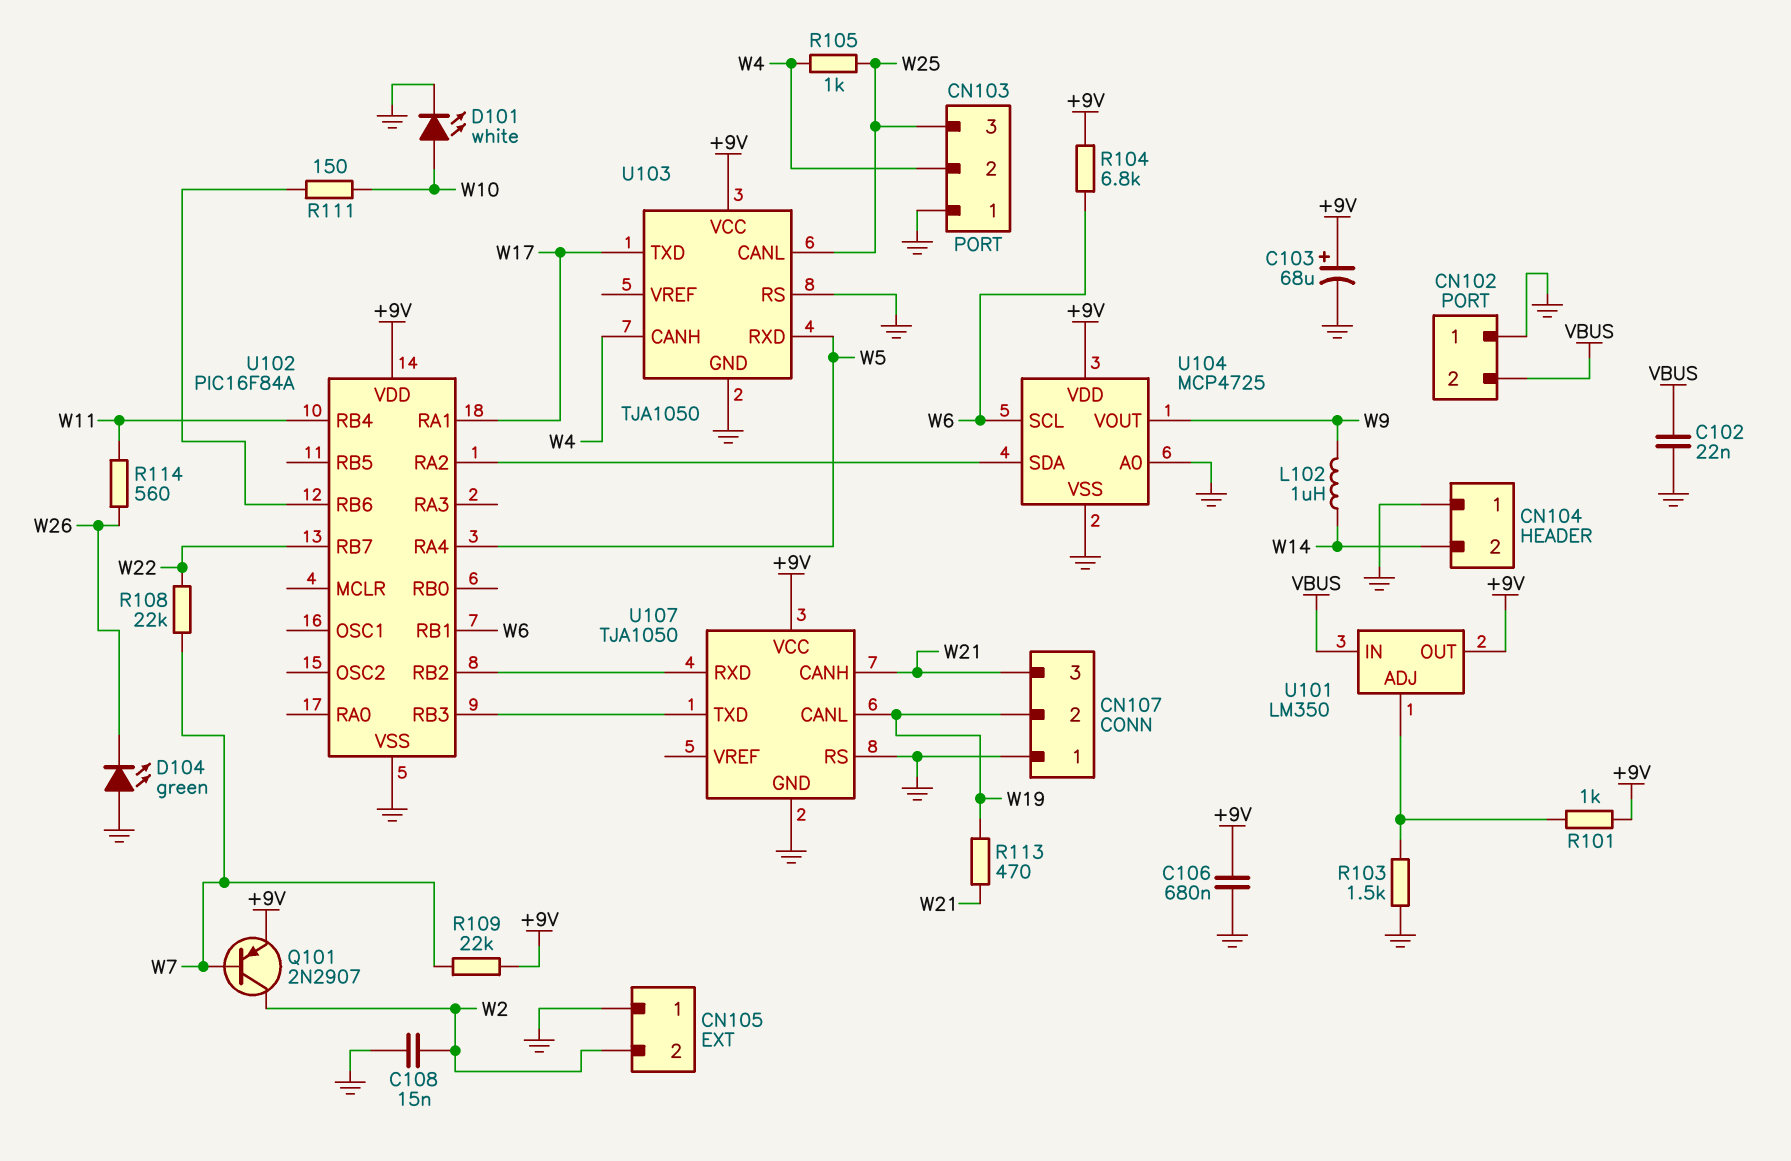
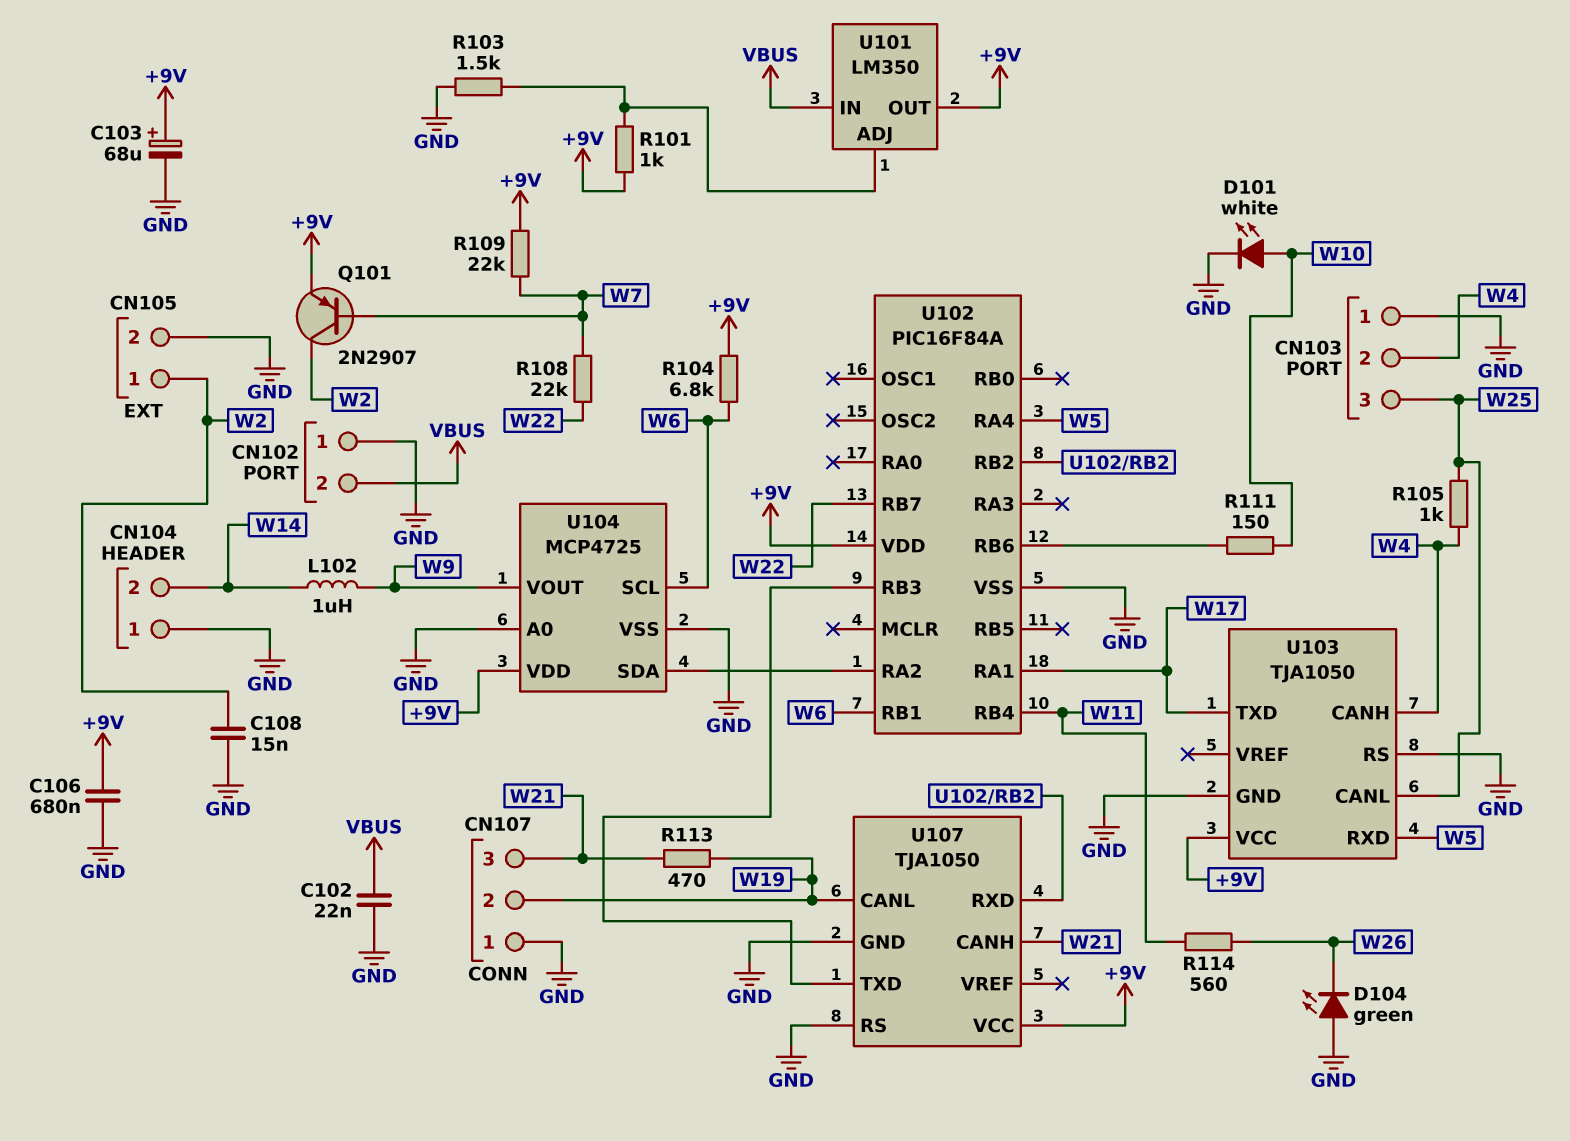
CN105 pin 1: GND -> W2
CN105 pin 2: W2 -> GND

